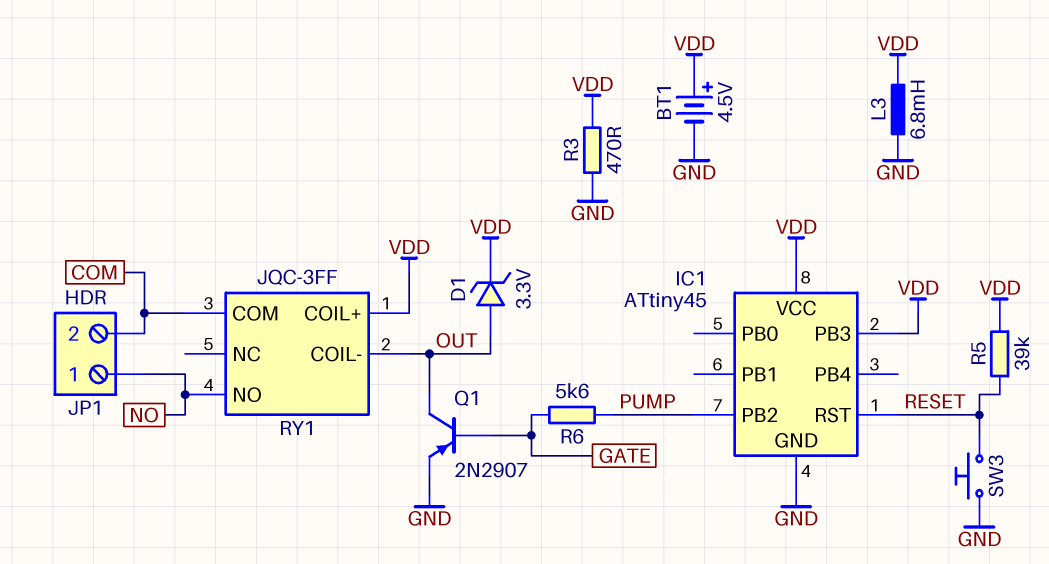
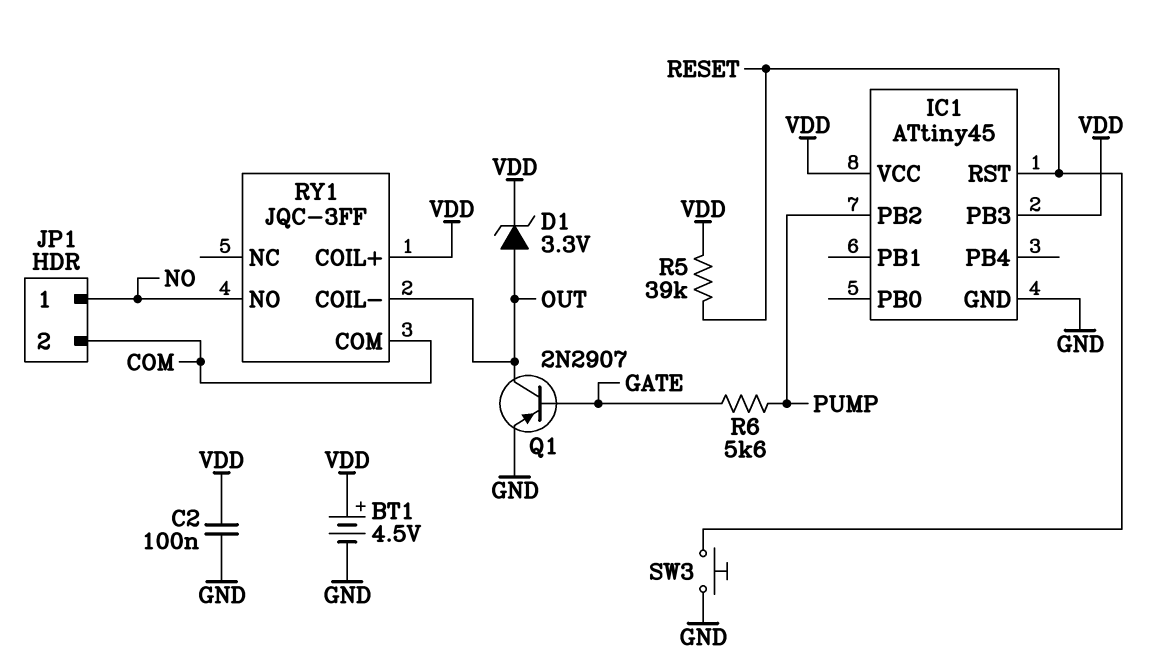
C2: none -> 100nF (GND, VDD)
L3: 6.8mH (GND, VDD) -> none
R3: 470 (GND, VDD) -> none

